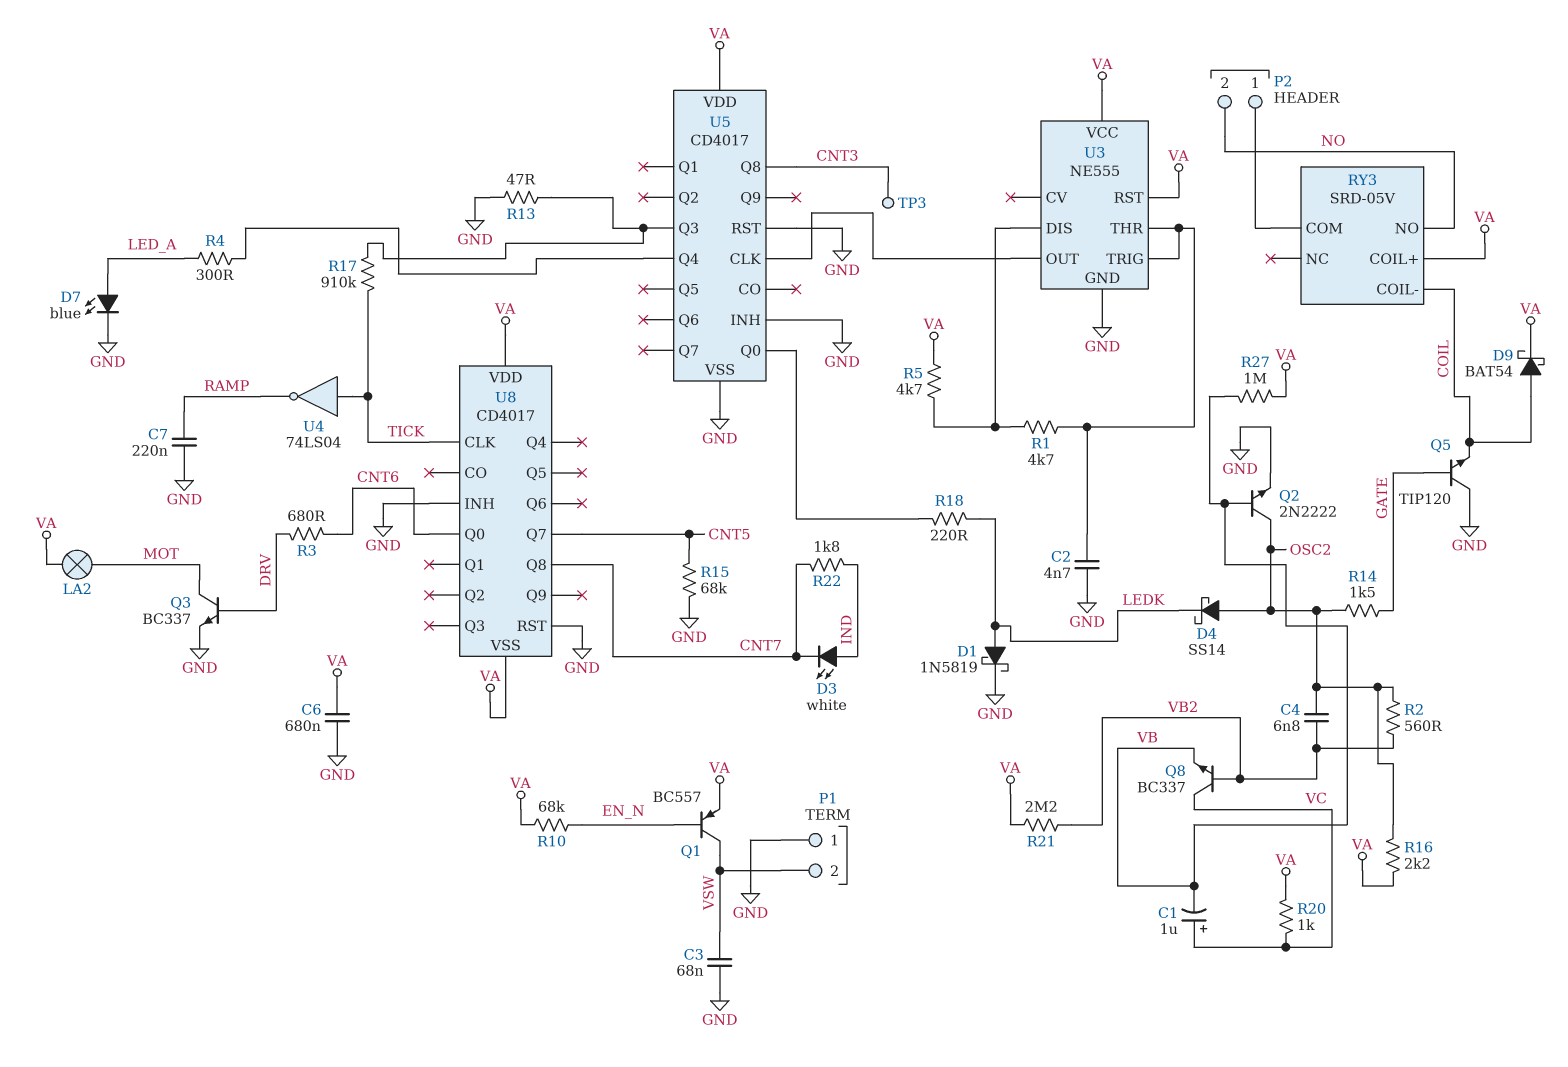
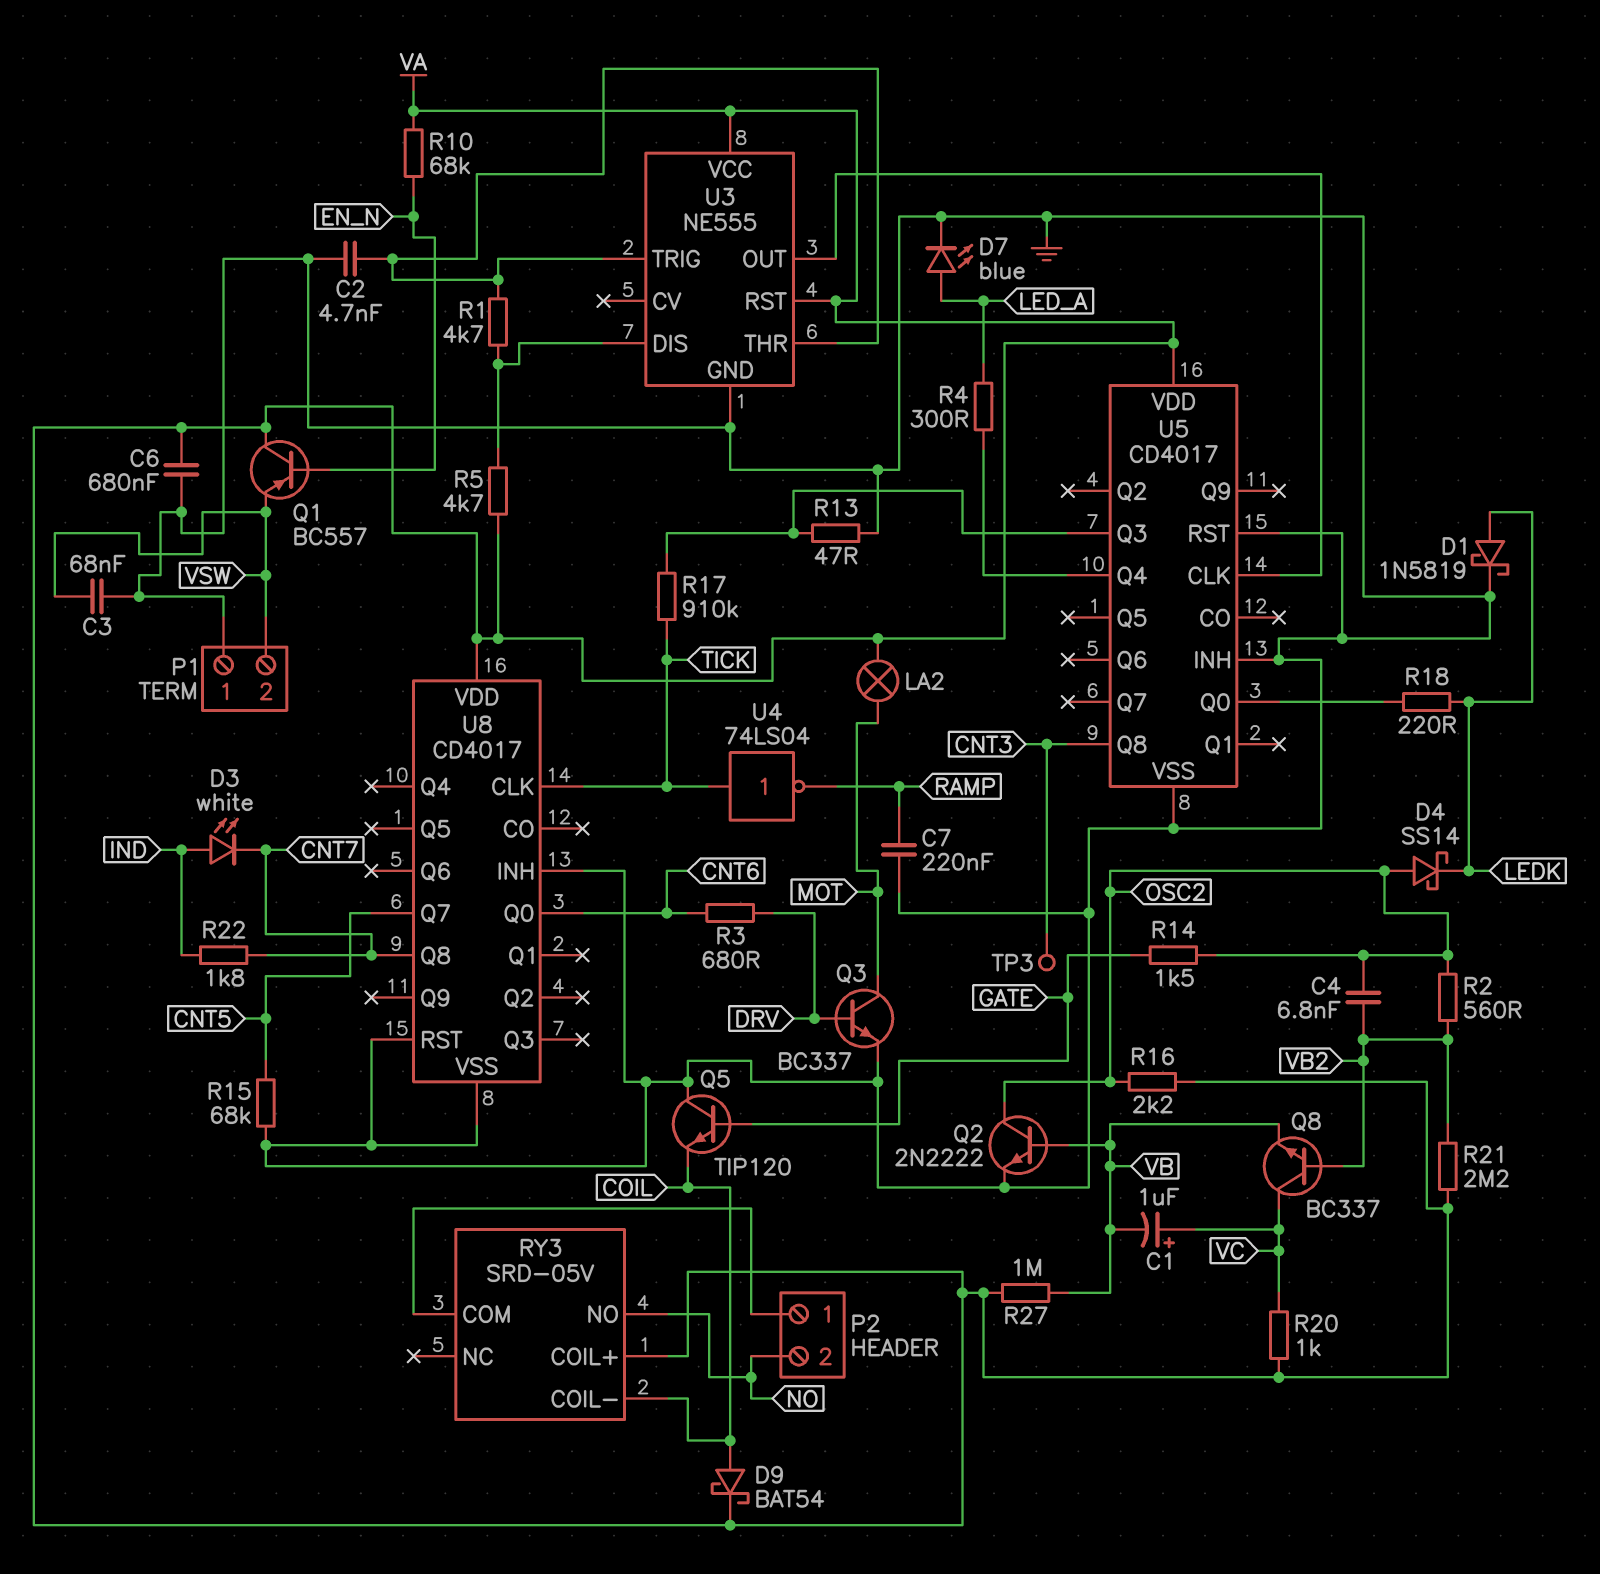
Q1: PNP BC557 (B EN_N, C VSW, E VA) -> PNP BC557 (B EN_N, C VA, E VSW)
U8 pin VSS: VA -> GND

